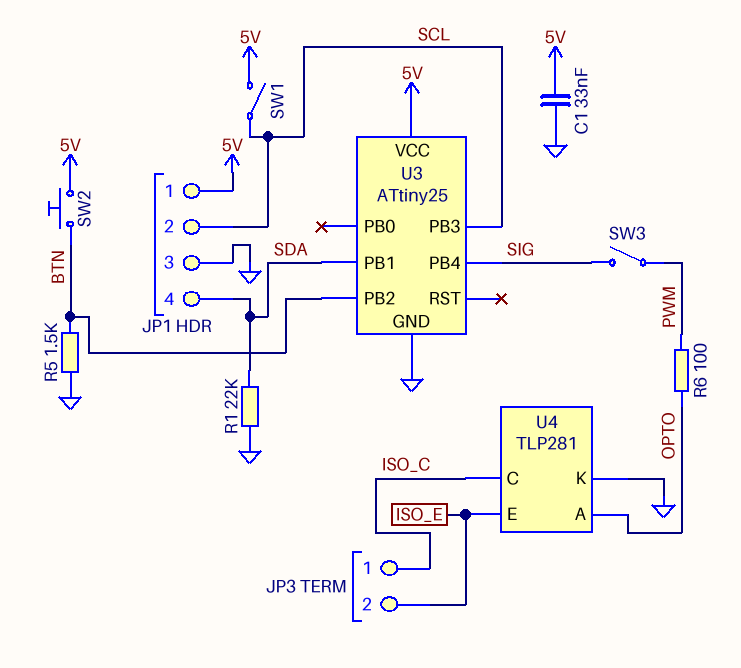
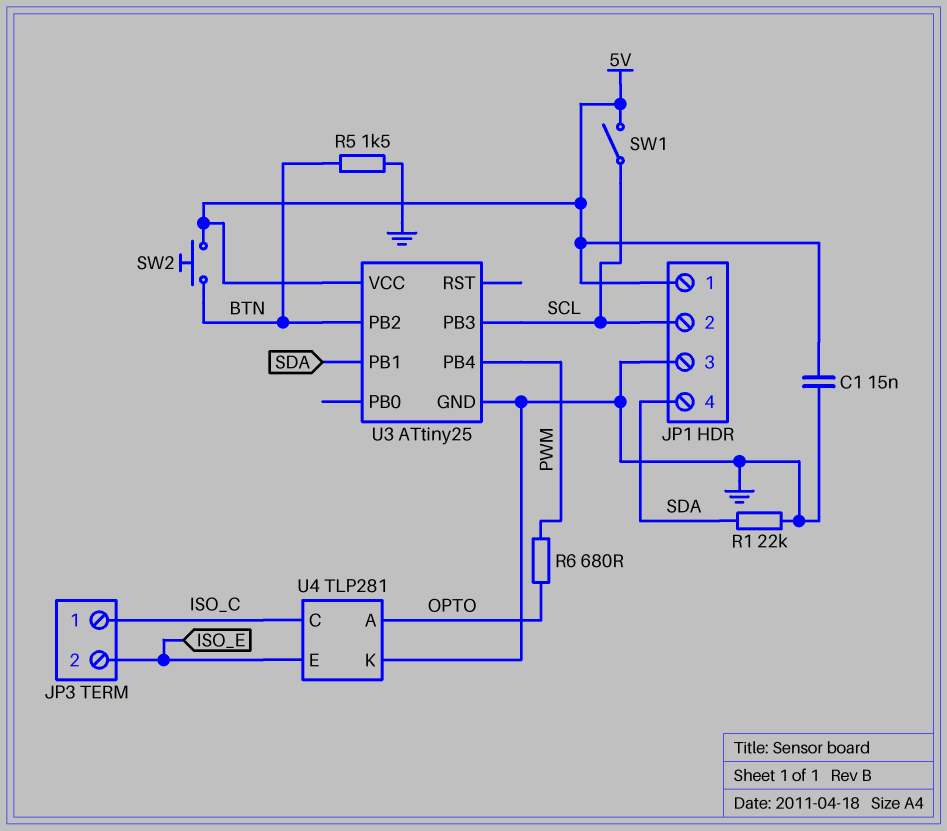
C1: 33nF (5V, GND) -> 15nF (5V, GND)
R6: 100 (OPTO, PWM) -> 680 (OPTO, PWM)
SW3: switch (PWM, SIG) -> none
U3 pin PB4: SIG -> PWM

